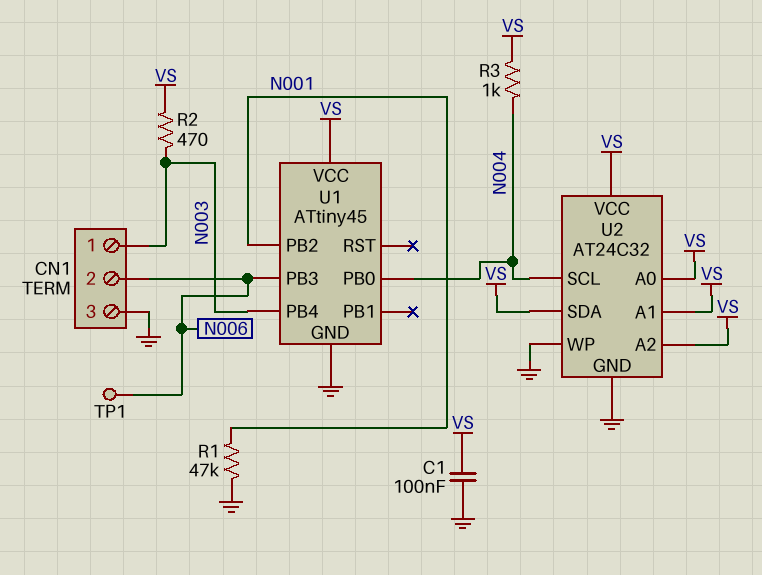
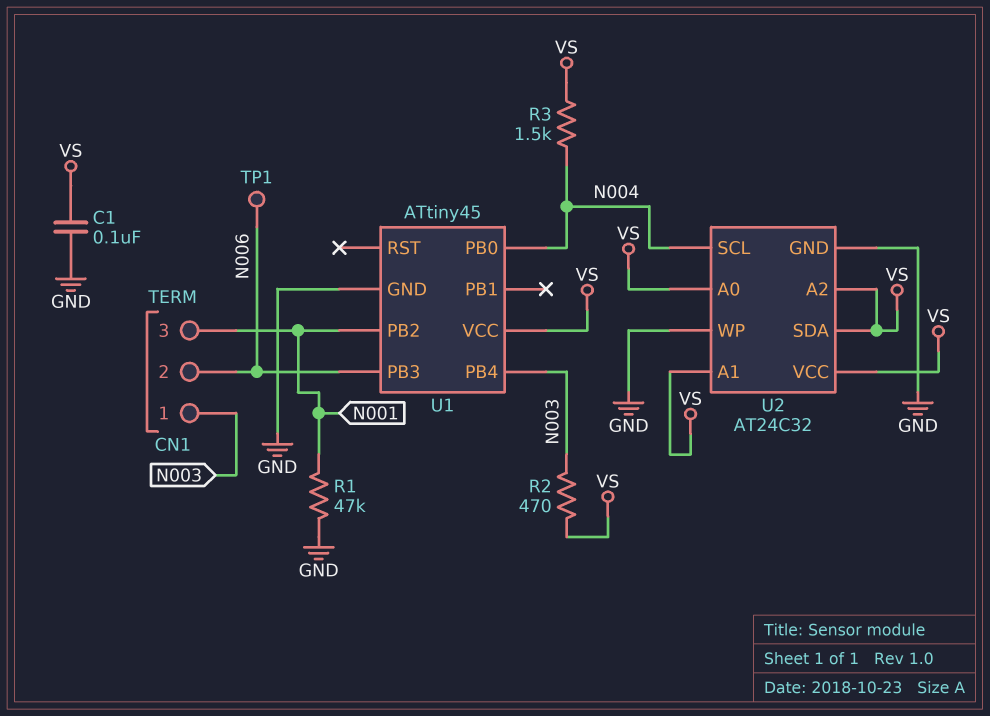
CN1 pin 3: GND -> N001
R3: 1k (N004, VS) -> 1.5k (N004, VS)

